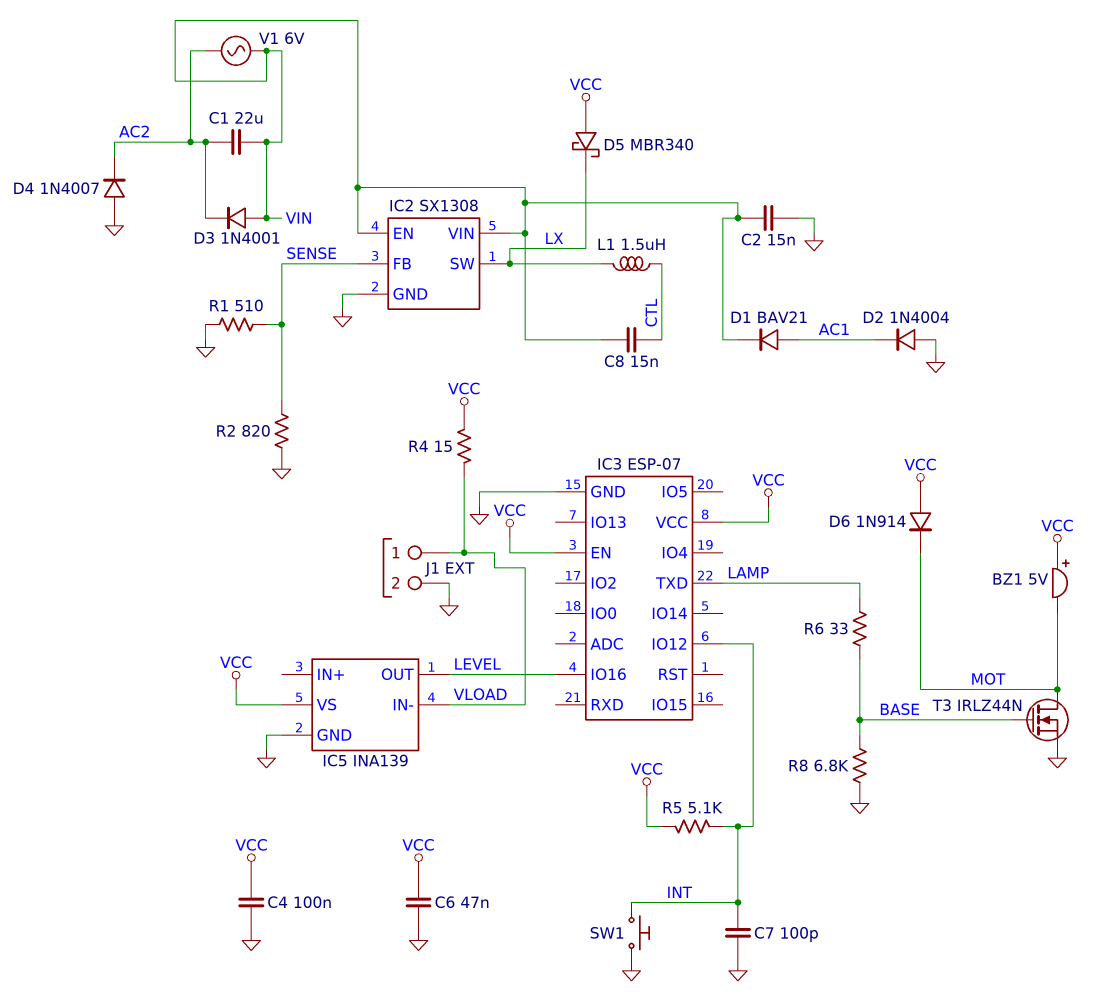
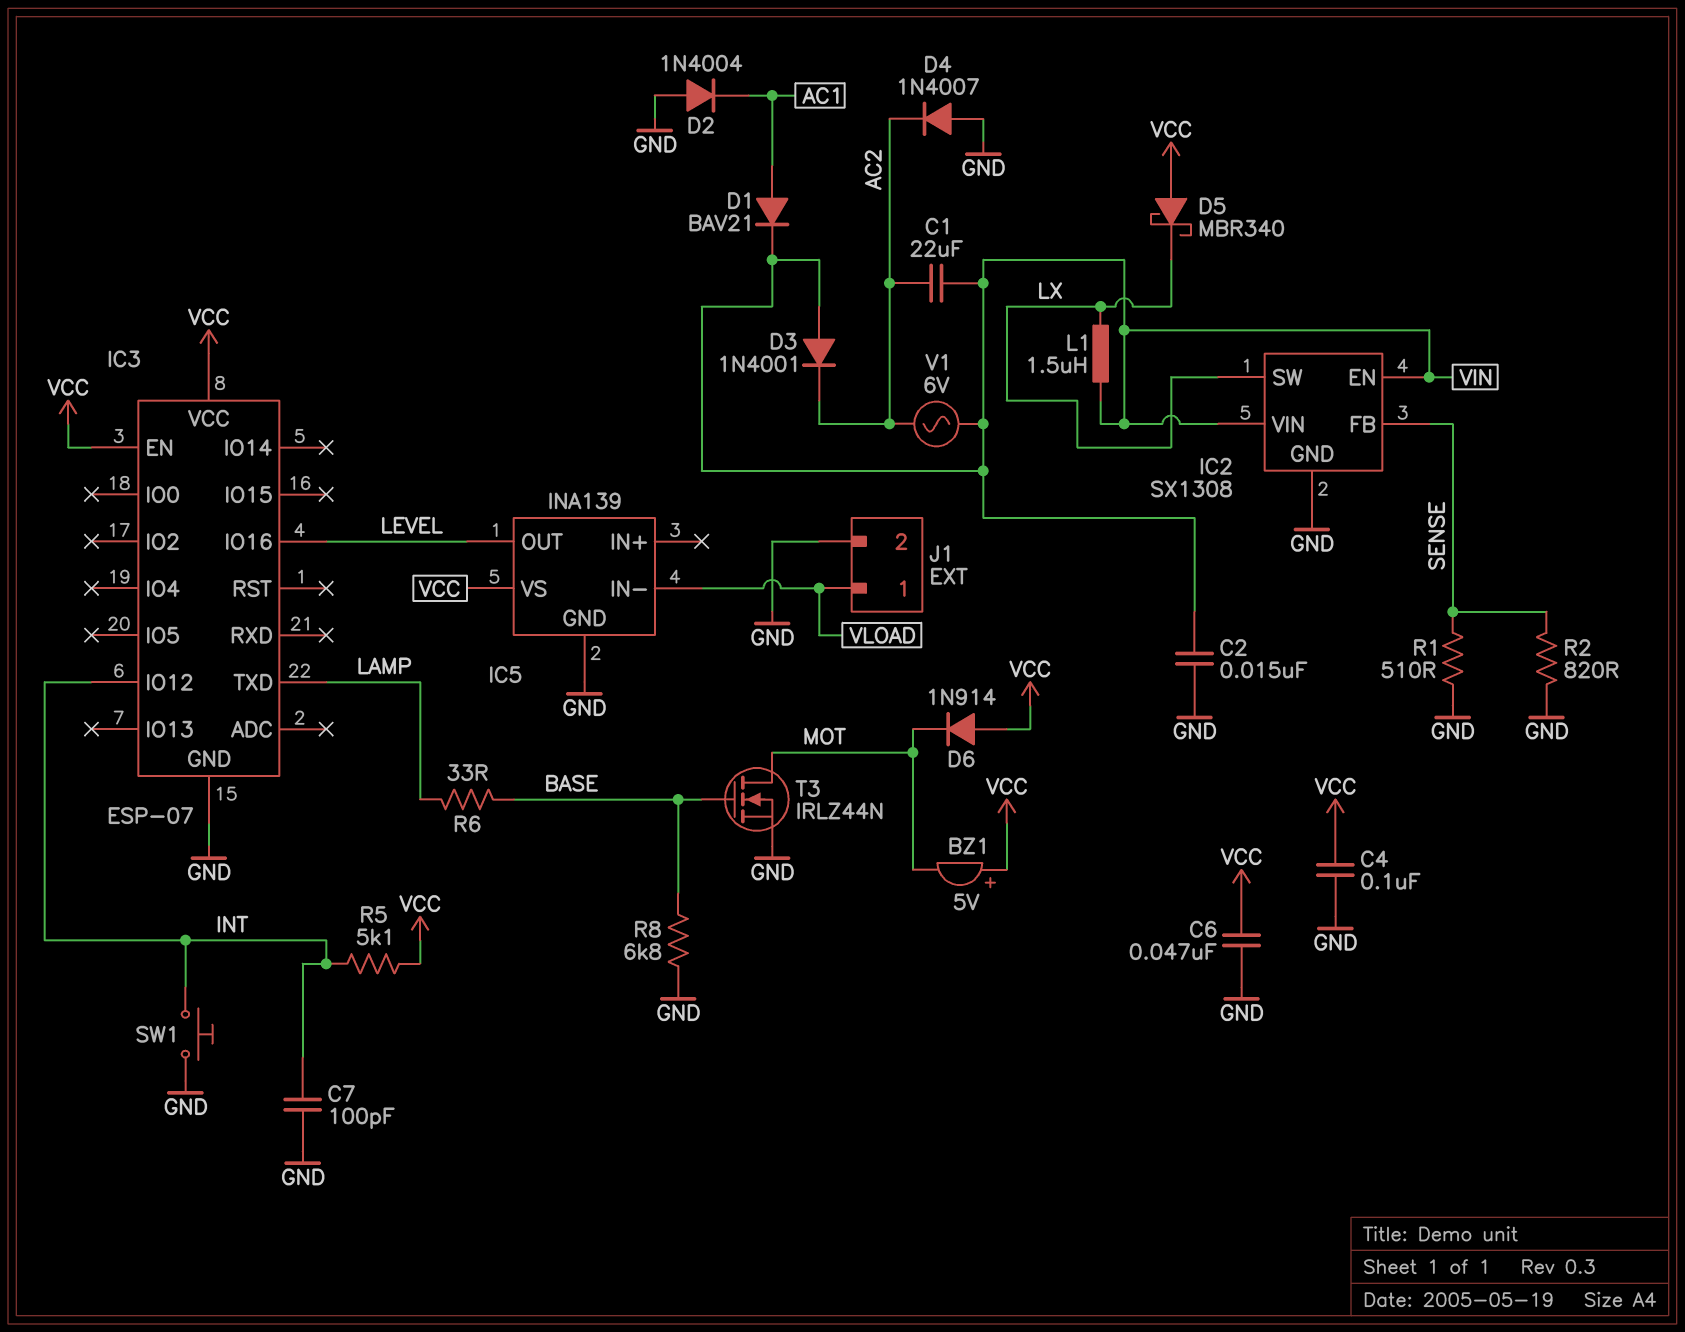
C8: 15nF (CTL, VIN) -> none
L1: 1.5uH (CTL, LX) -> 1.5uH (LX, VIN)
R4: 15 (VCC, VLOAD) -> none

